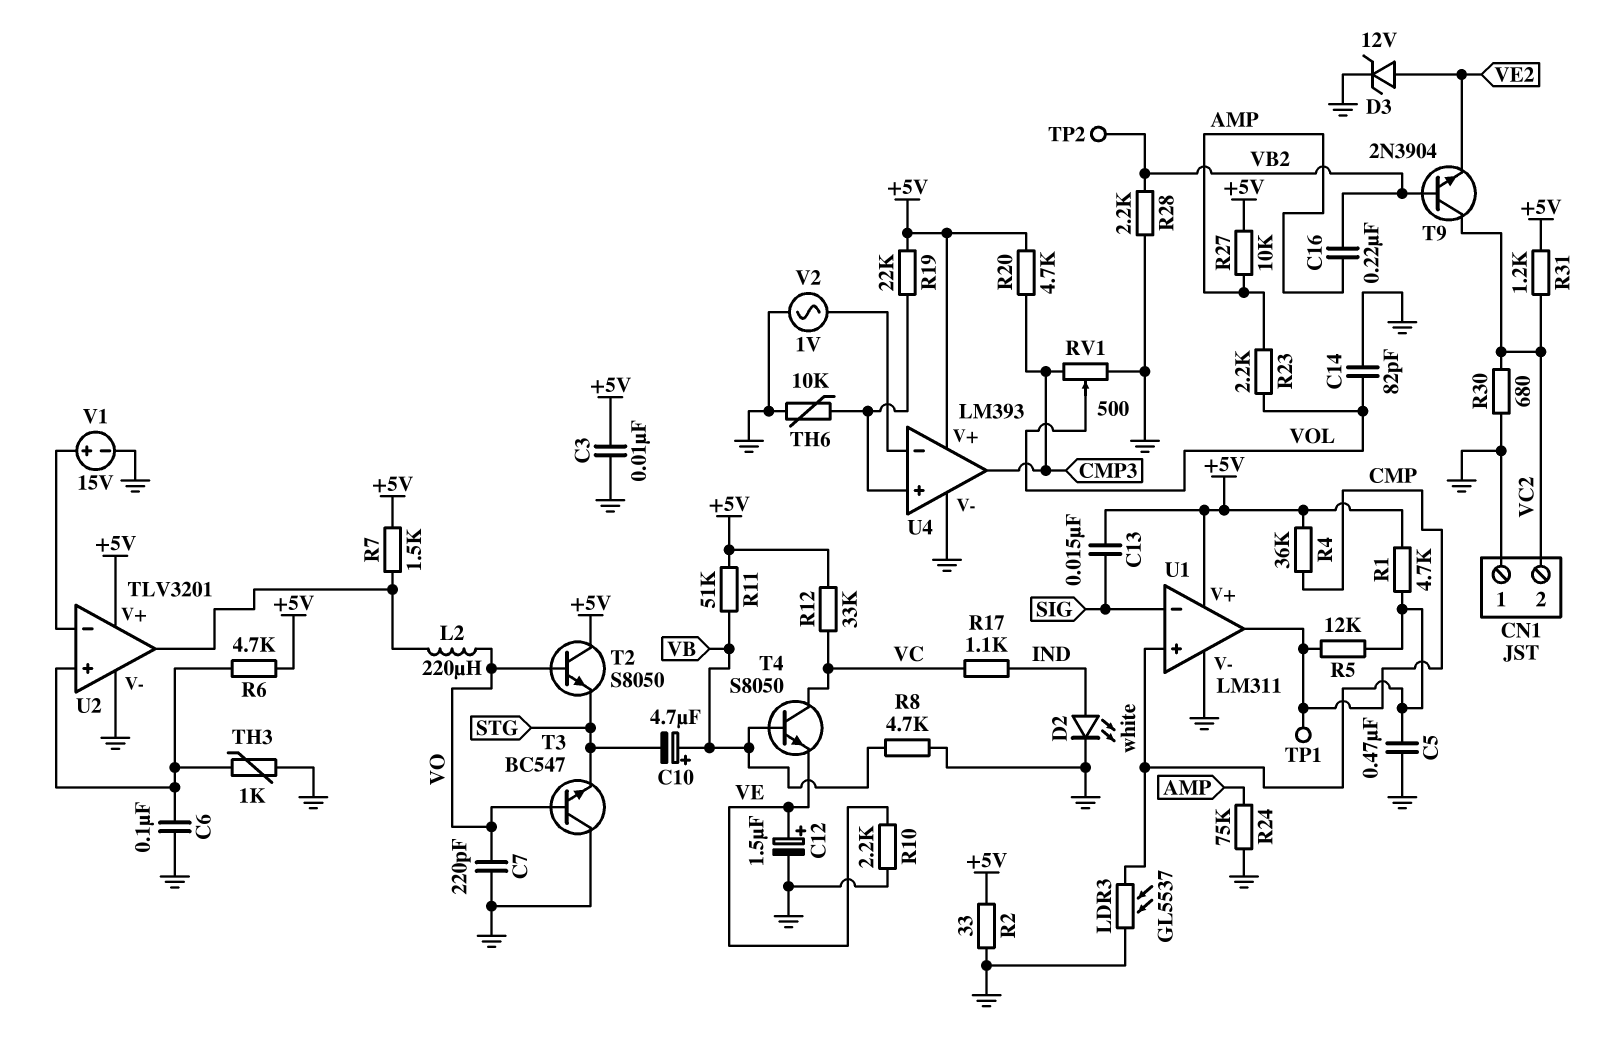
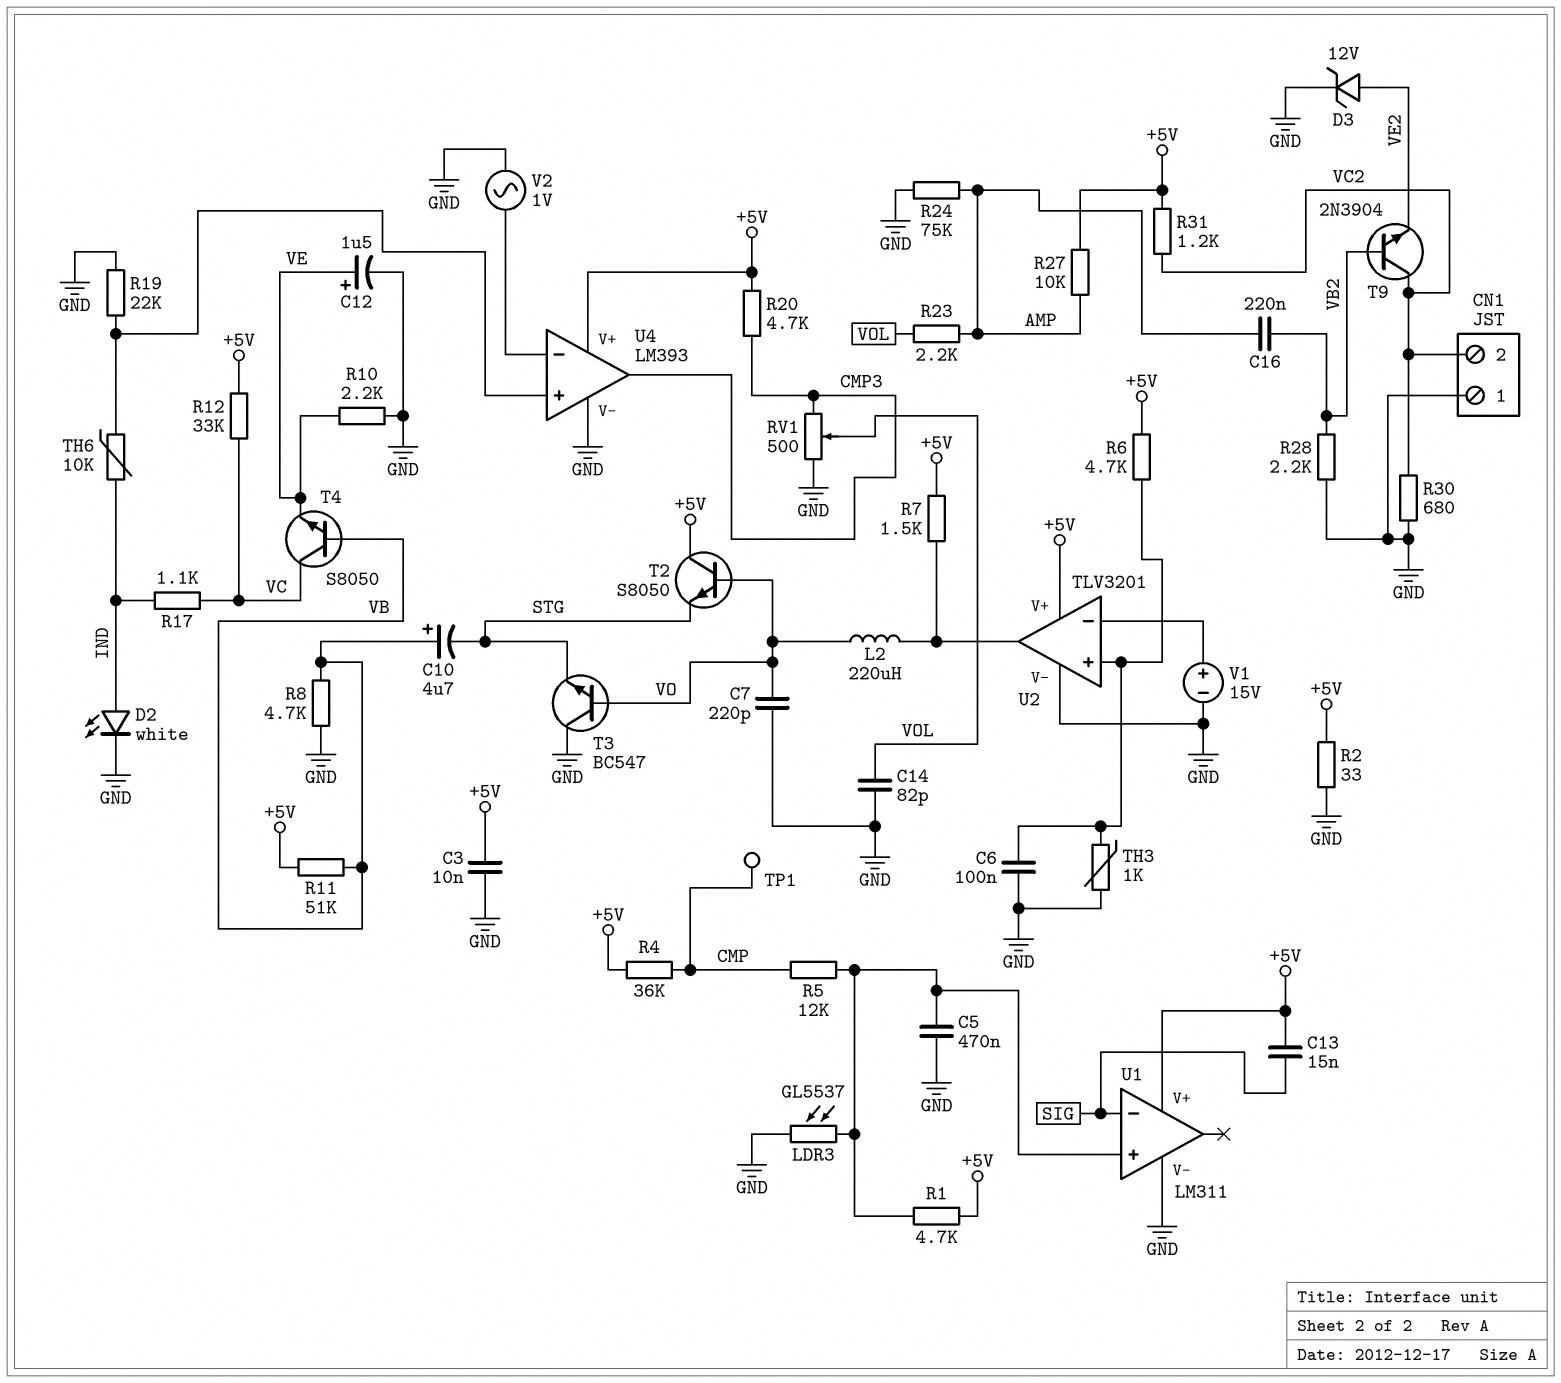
R19: 22k (+5V, U4/in+) -> 22k (GND, U4/in+)
TH6: 10k (GND, U4/in+) -> 10k (IND, U4/in+)
TP2: test point (VB2) -> none
U1 pin out: CMP -> none

